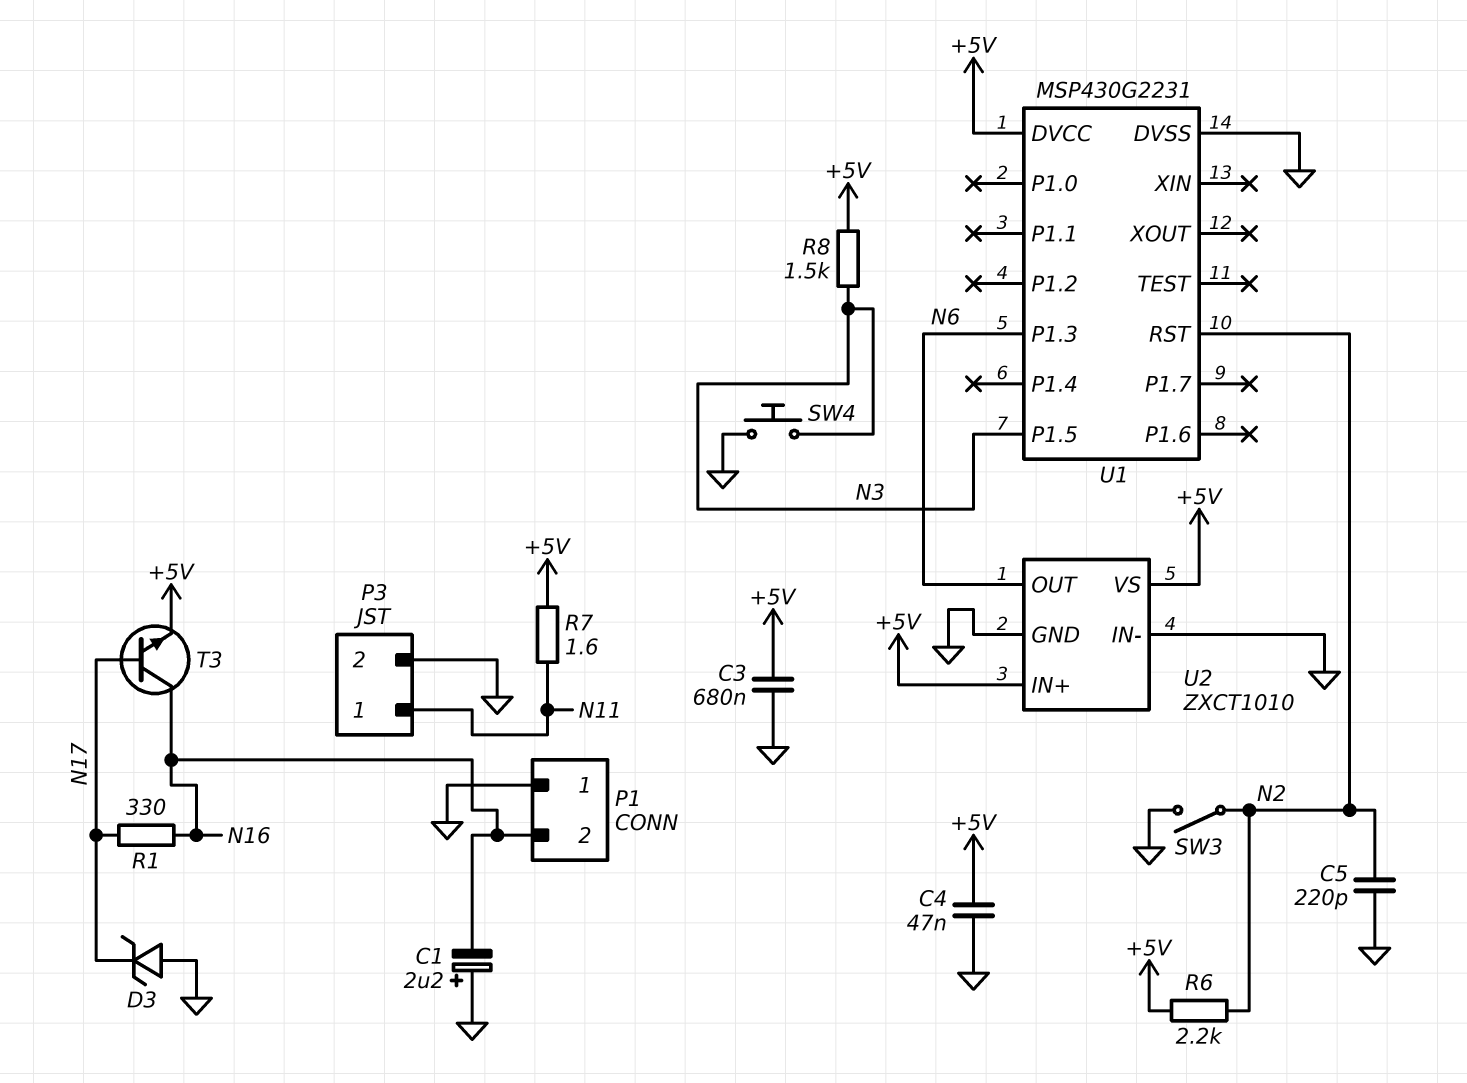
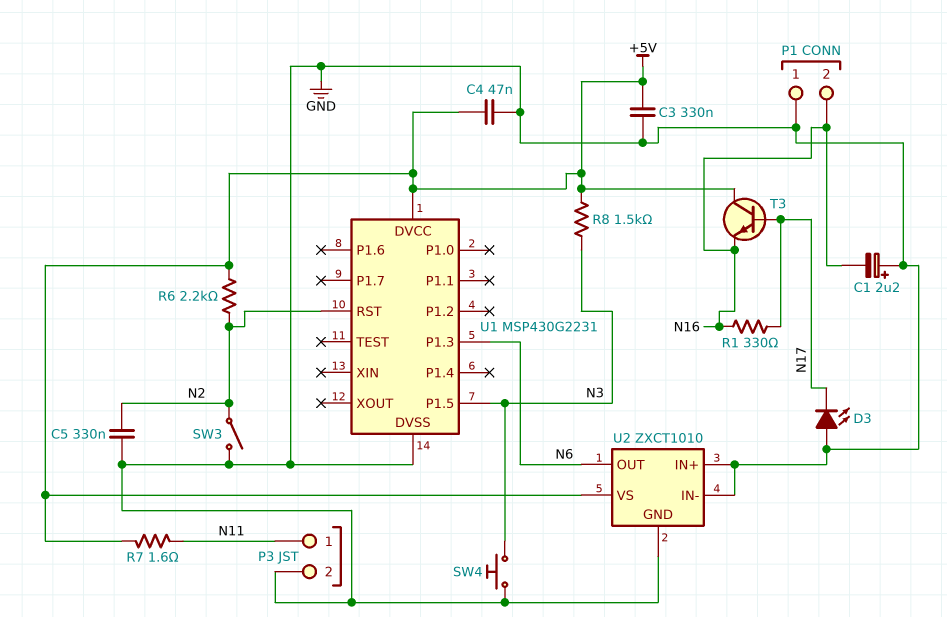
C3: 680nF (+5V, GND) -> 330nF (+5V, GND)
C5: 220pF (GND, N2) -> 330nF (GND, N2)
D3: zener (A GND, K N17) -> LED (A GND, K N17)
T3: NPN (B N17, C N16, E +5V) -> NPN (B N17, C +5V, E N16)
U2 pin IN+: +5V -> GND

